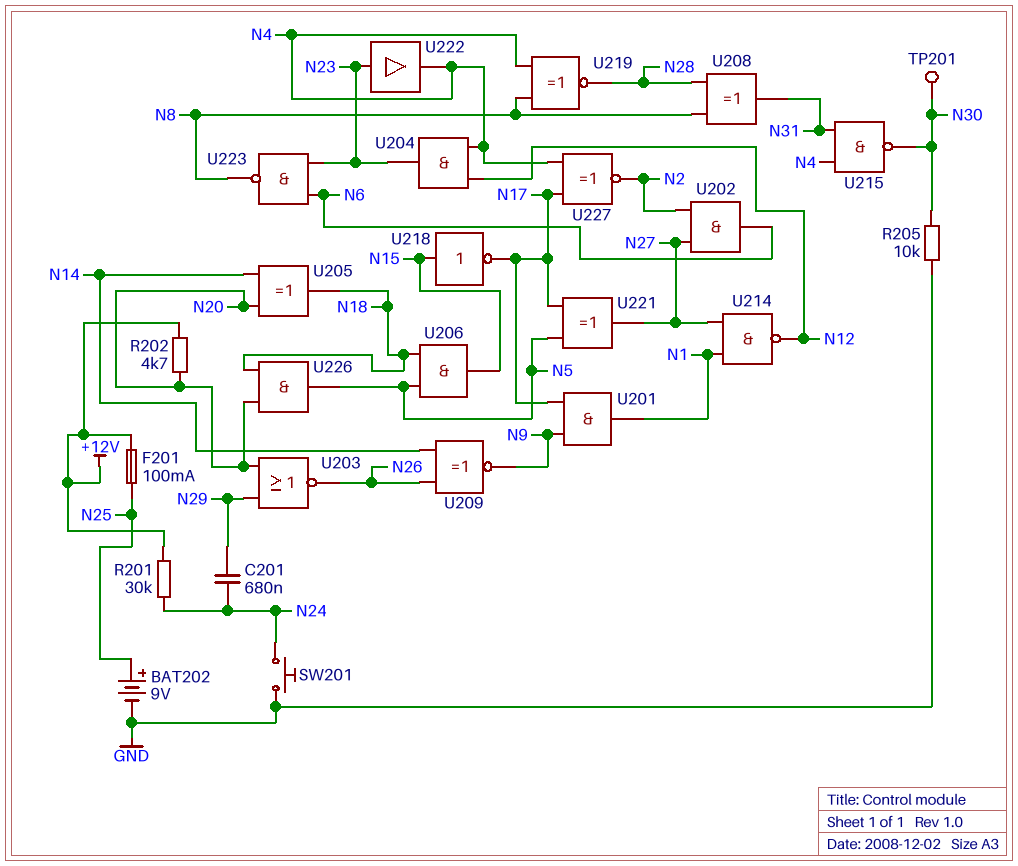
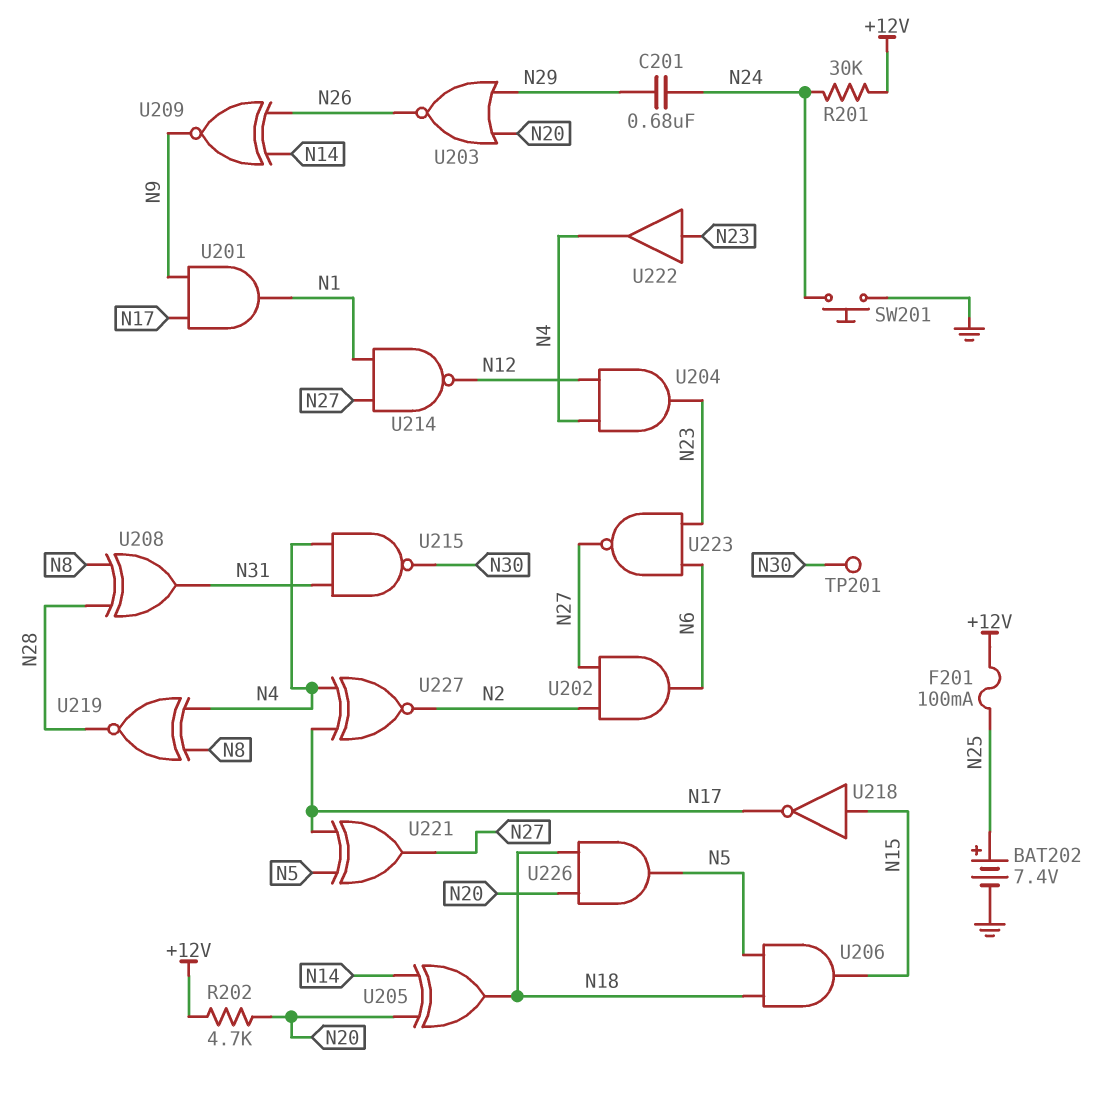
BAT202: 9V (plus N25, minus GND) -> 7.4V (plus N25, minus GND)
R205: 10k (GND, N30) -> none
U223: NAND (in N6, in N23, out N8) -> NAND (in N6, in N23, out N27)

